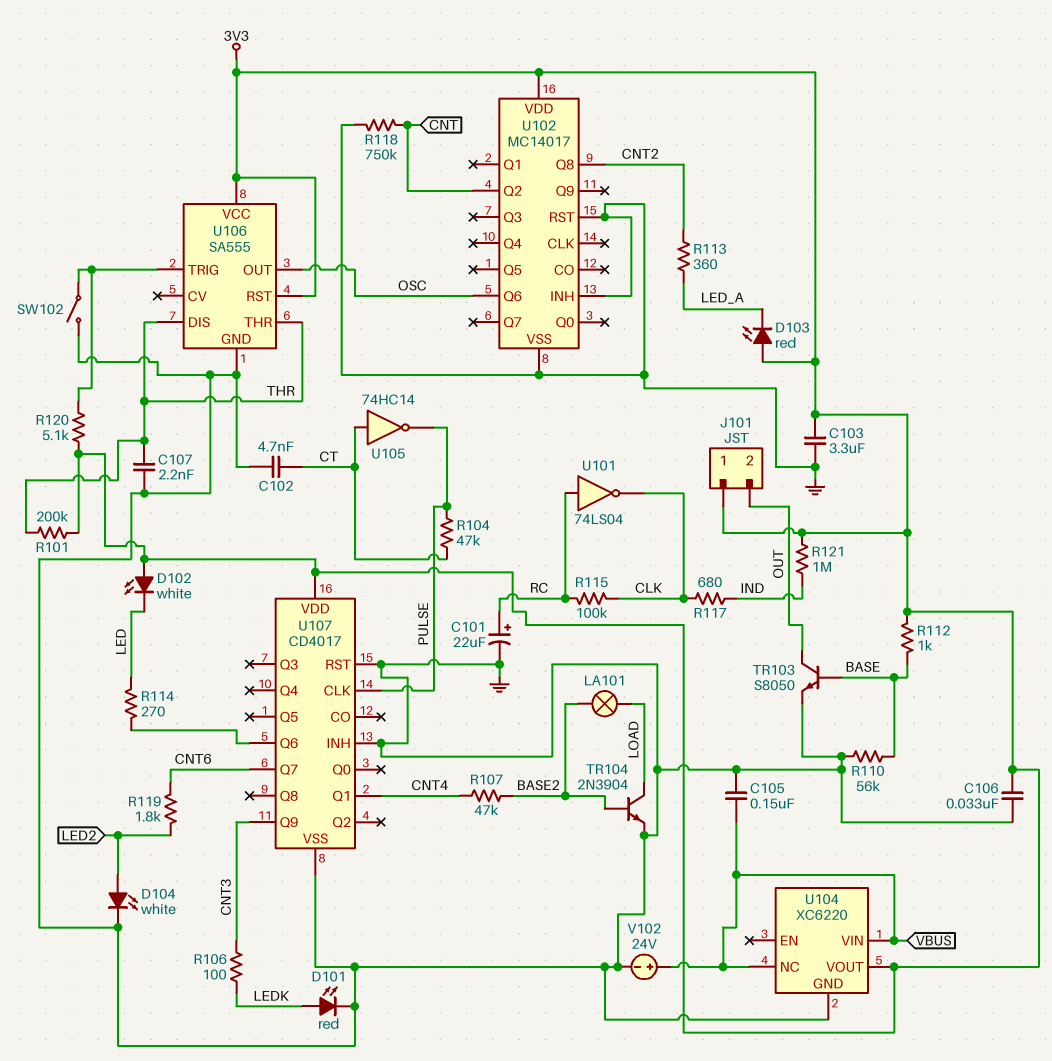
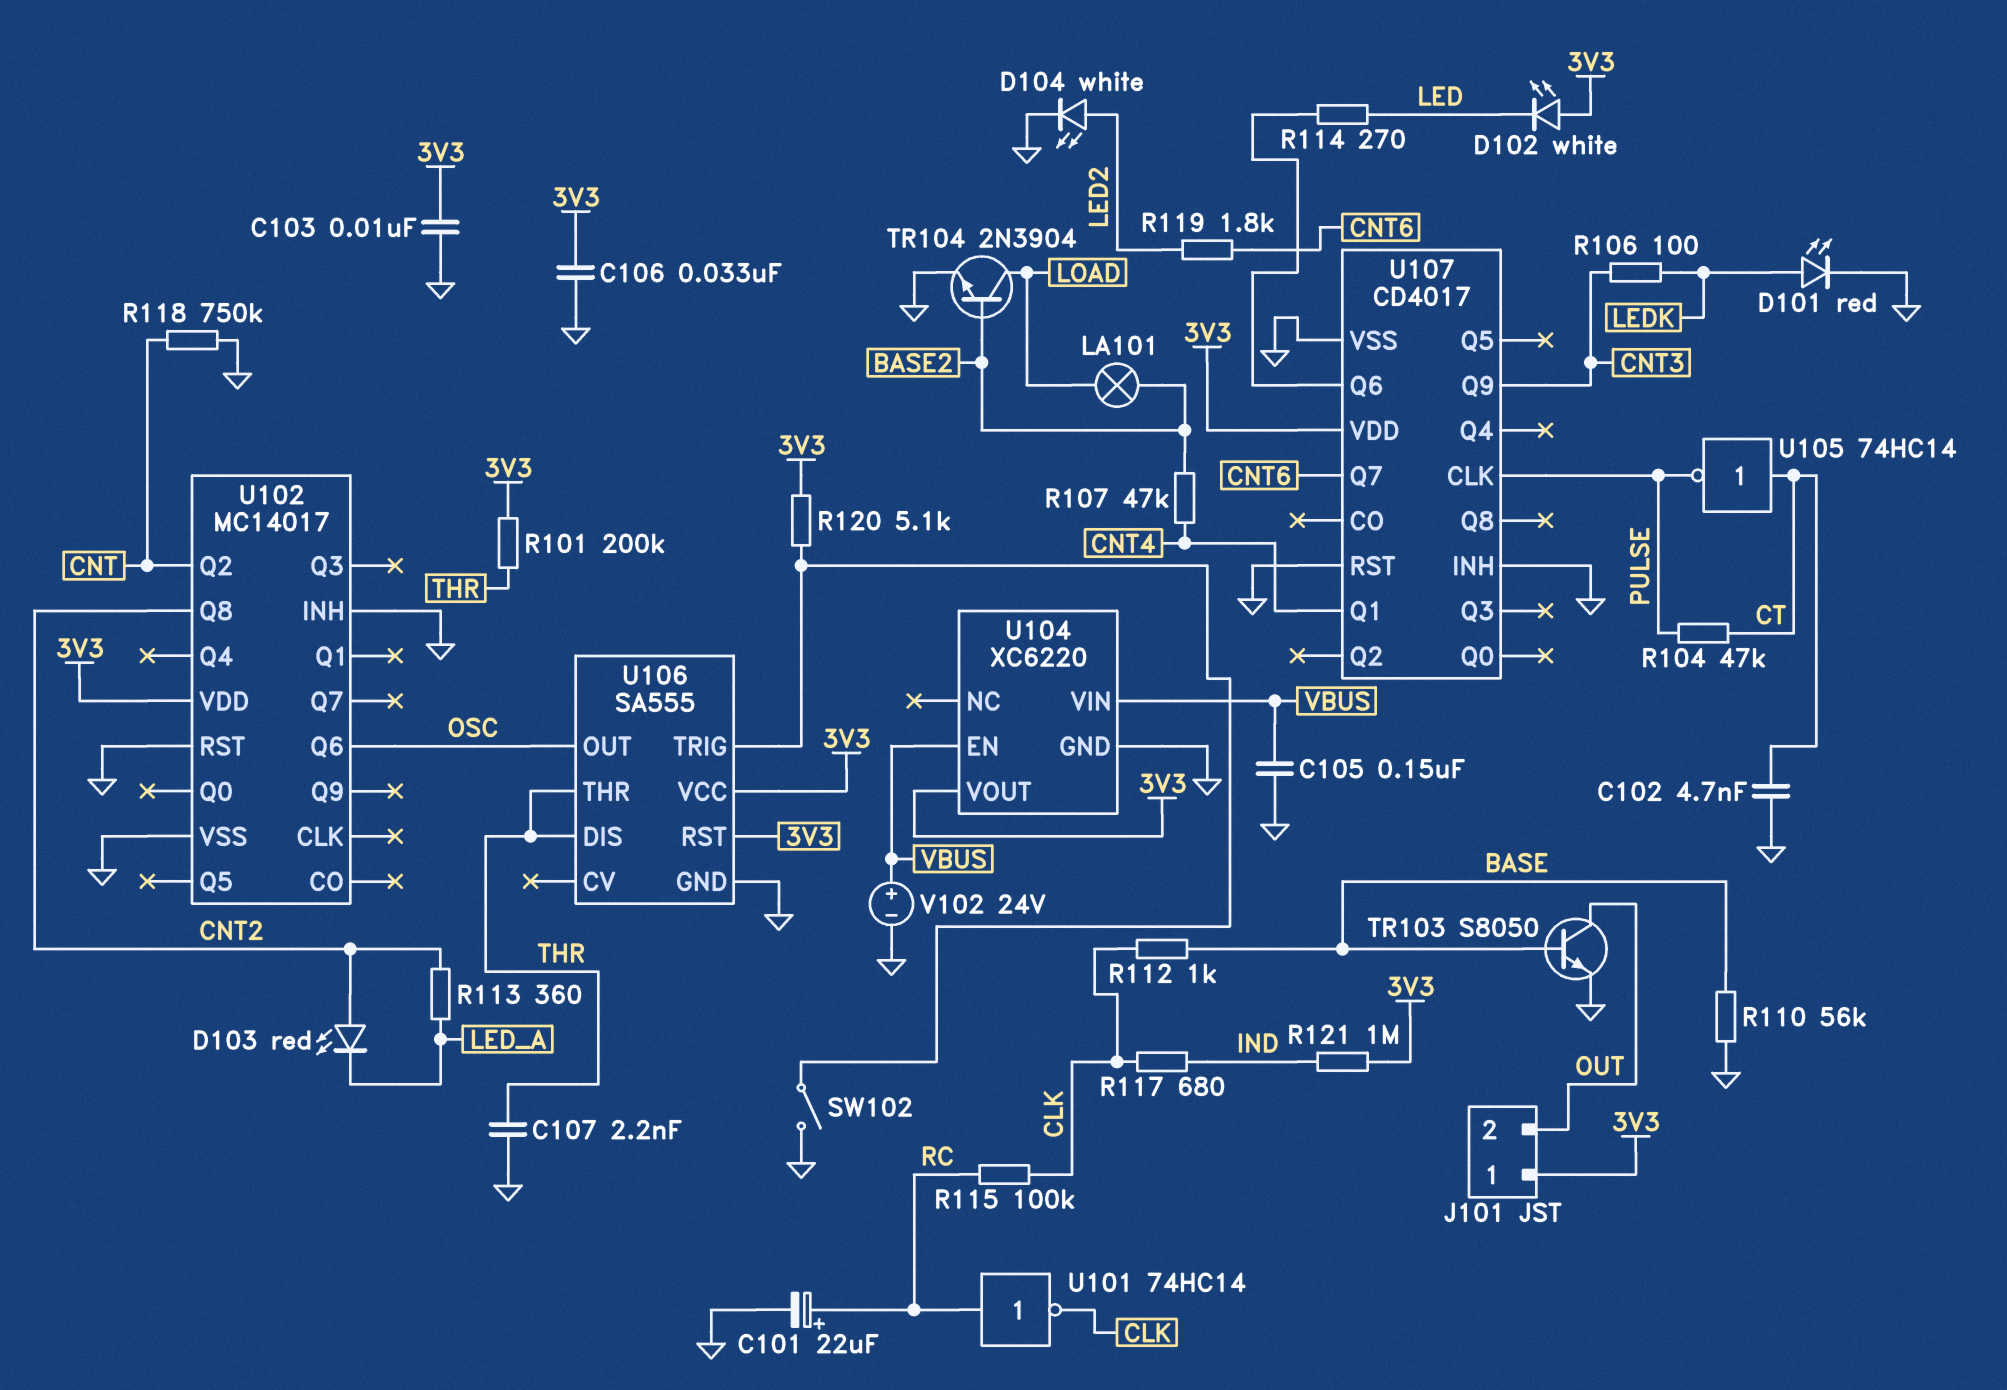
C103: 3.3uF (3V3, GND) -> 10nF (3V3, GND)
D103: LED red (A 3V3, K LED_A) -> LED red (A CNT2, K LED_A)
R112: 1k (3V3, BASE) -> 1k (BASE, CLK)
U101: NOT 74LS04 (in RC, out CLK) -> NOT 74HC14 (in RC, out CLK)
U104 pin EN: none -> VBUS
U104 pin NC: VBUS -> none

